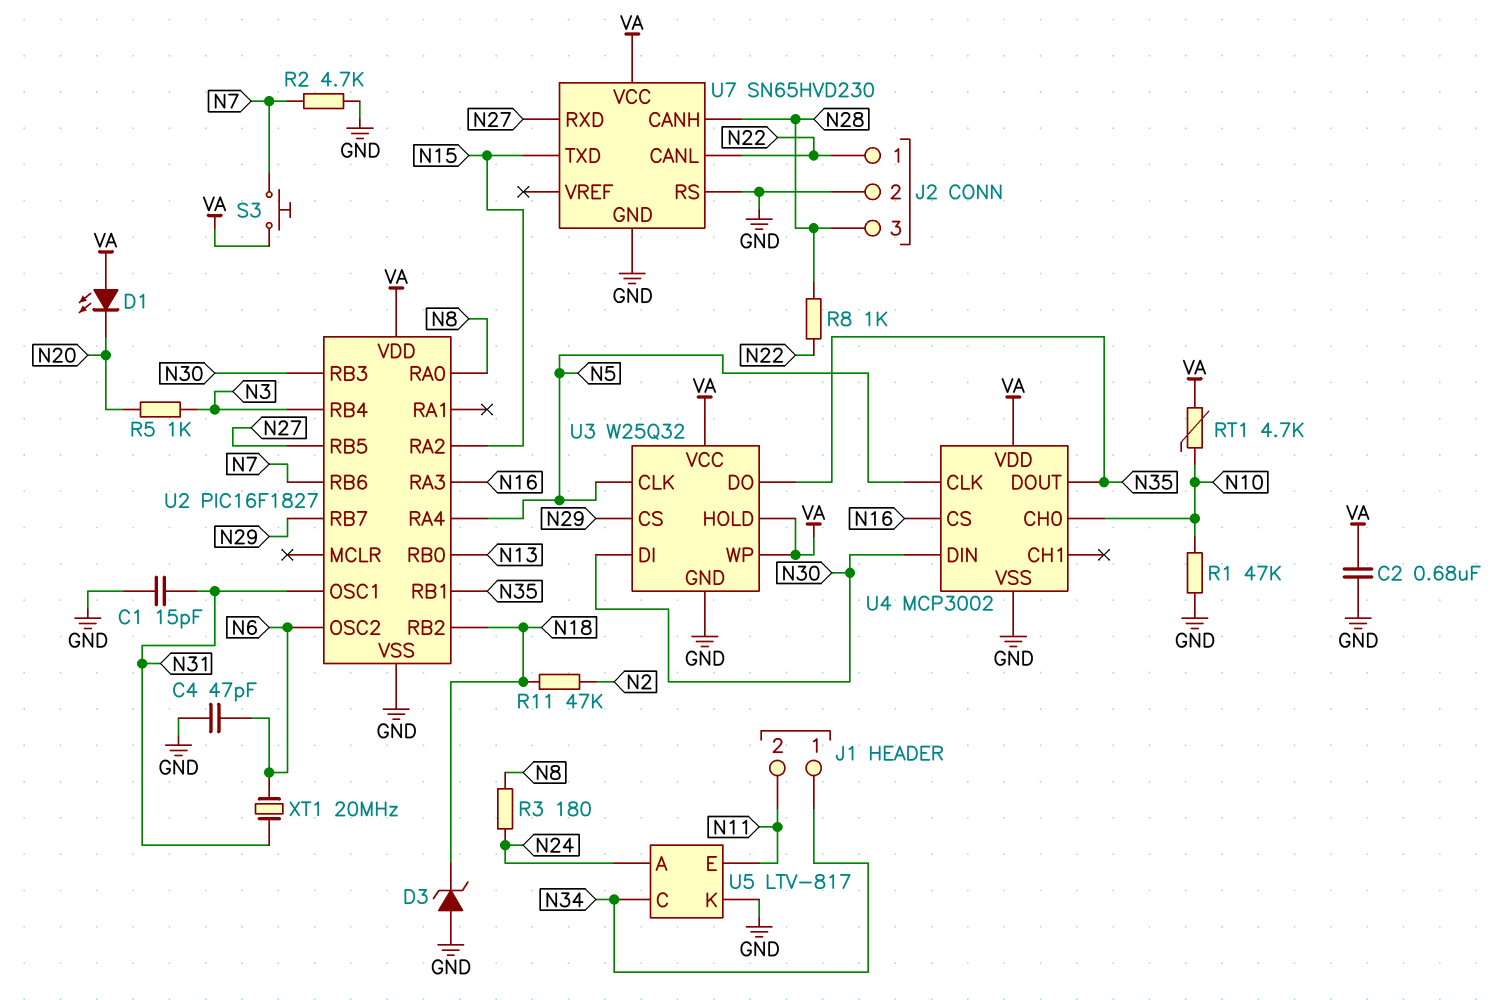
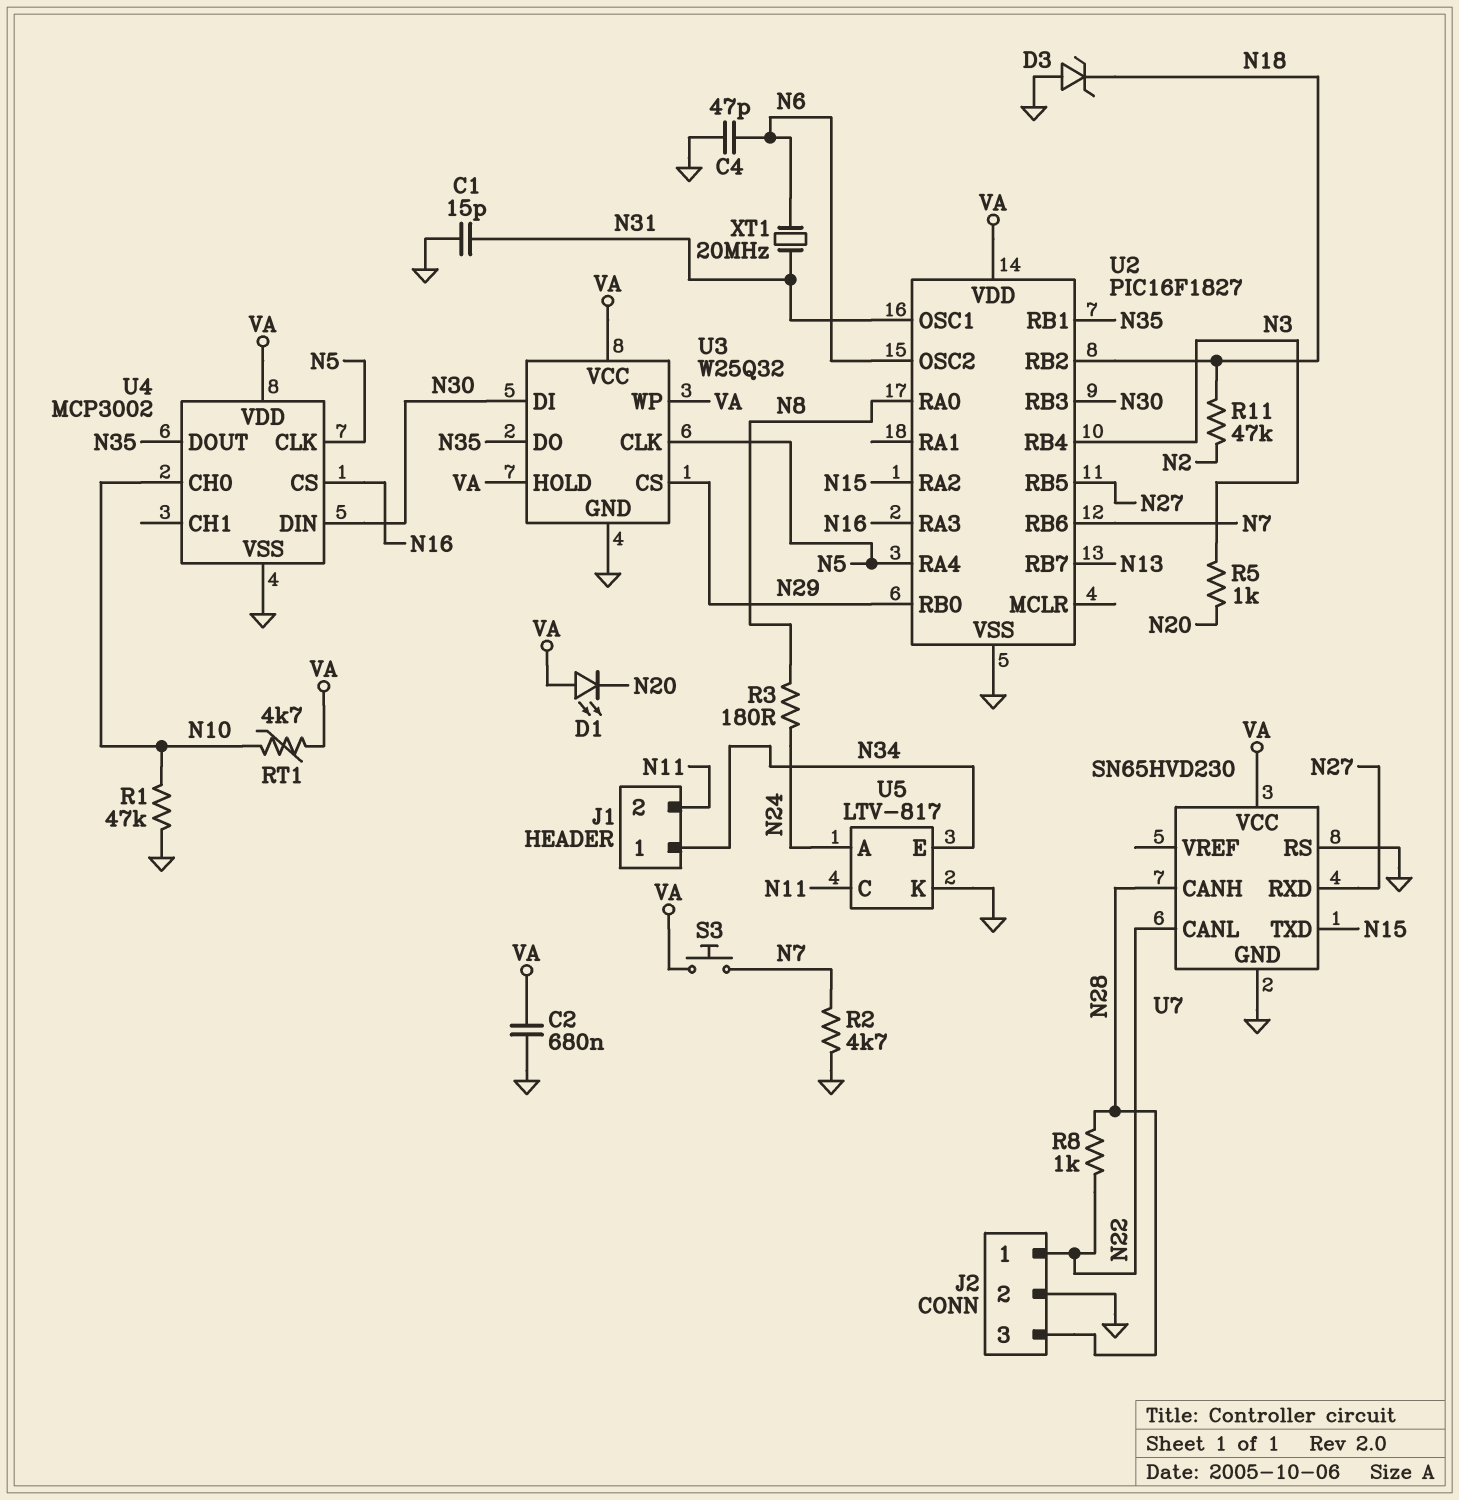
U2 pin RB0: N13 -> N29
U2 pin RB7: N29 -> N13
U5 pin C: N34 -> N11
U5 pin E: N11 -> N34

